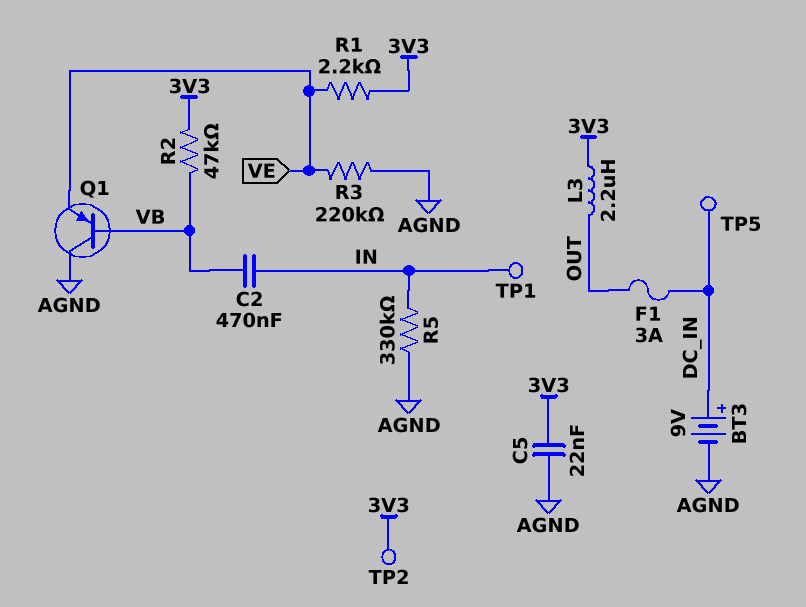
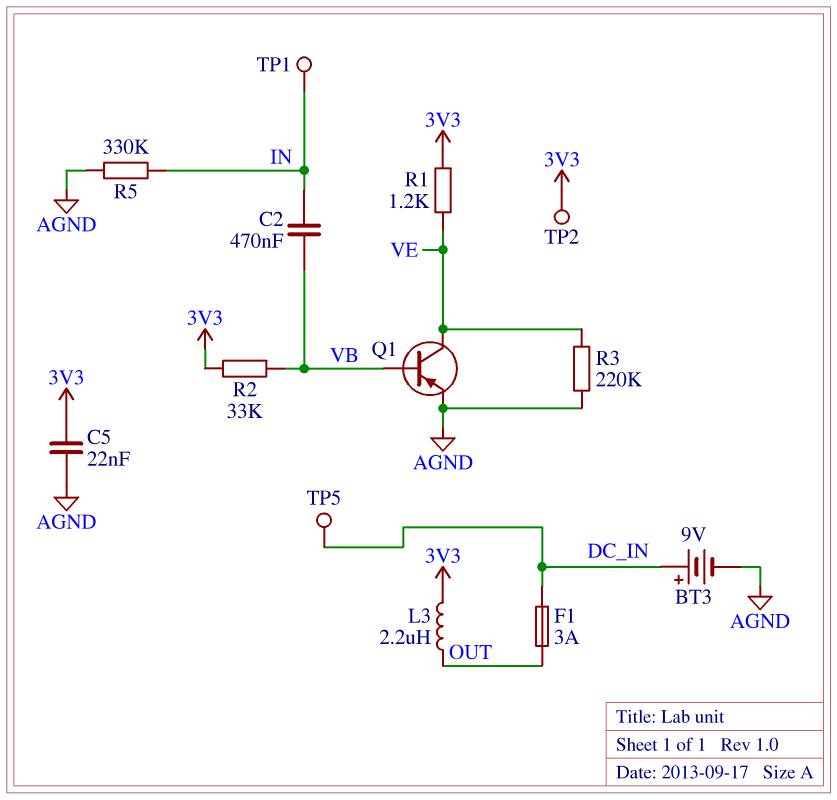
Q1: PNP (B VB, C AGND, E VE) -> PNP (B VB, C VE, E AGND)
R1: 2.2k (3V3, VE) -> 1.2k (3V3, VE)
R2: 47k (3V3, VB) -> 33k (3V3, VB)

